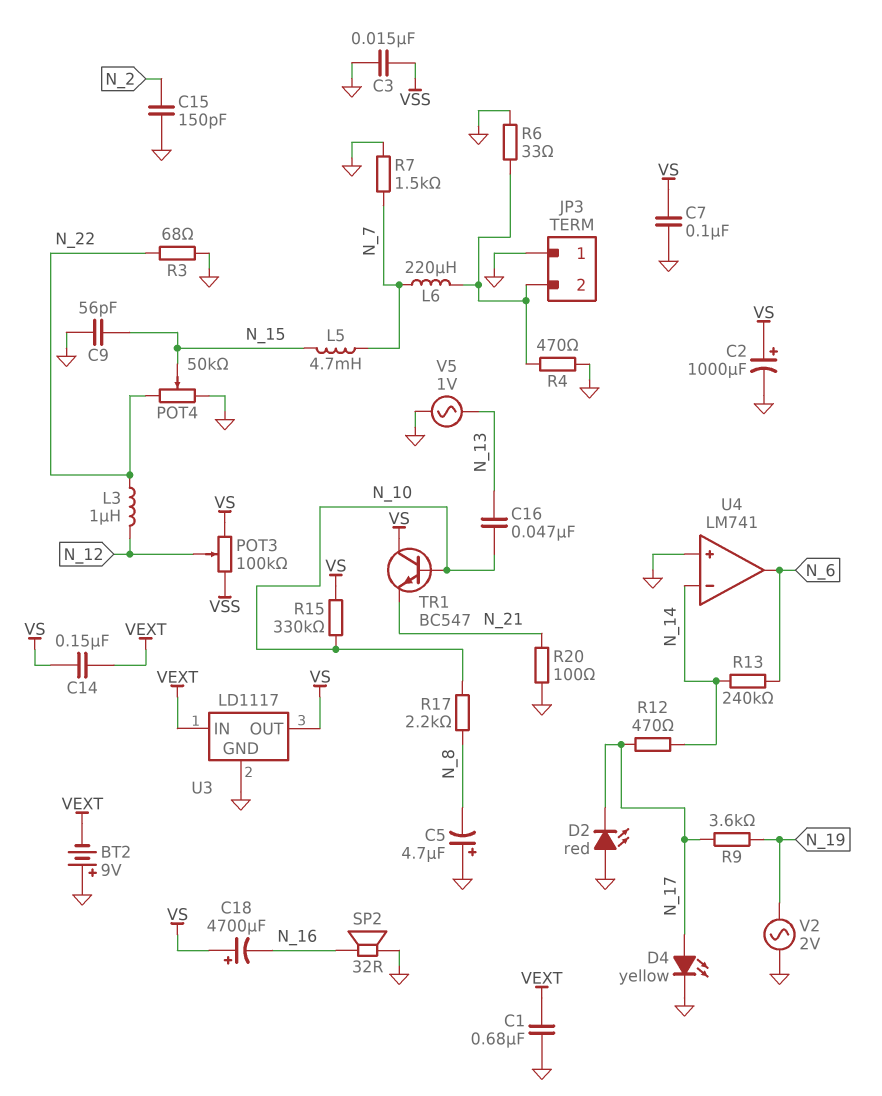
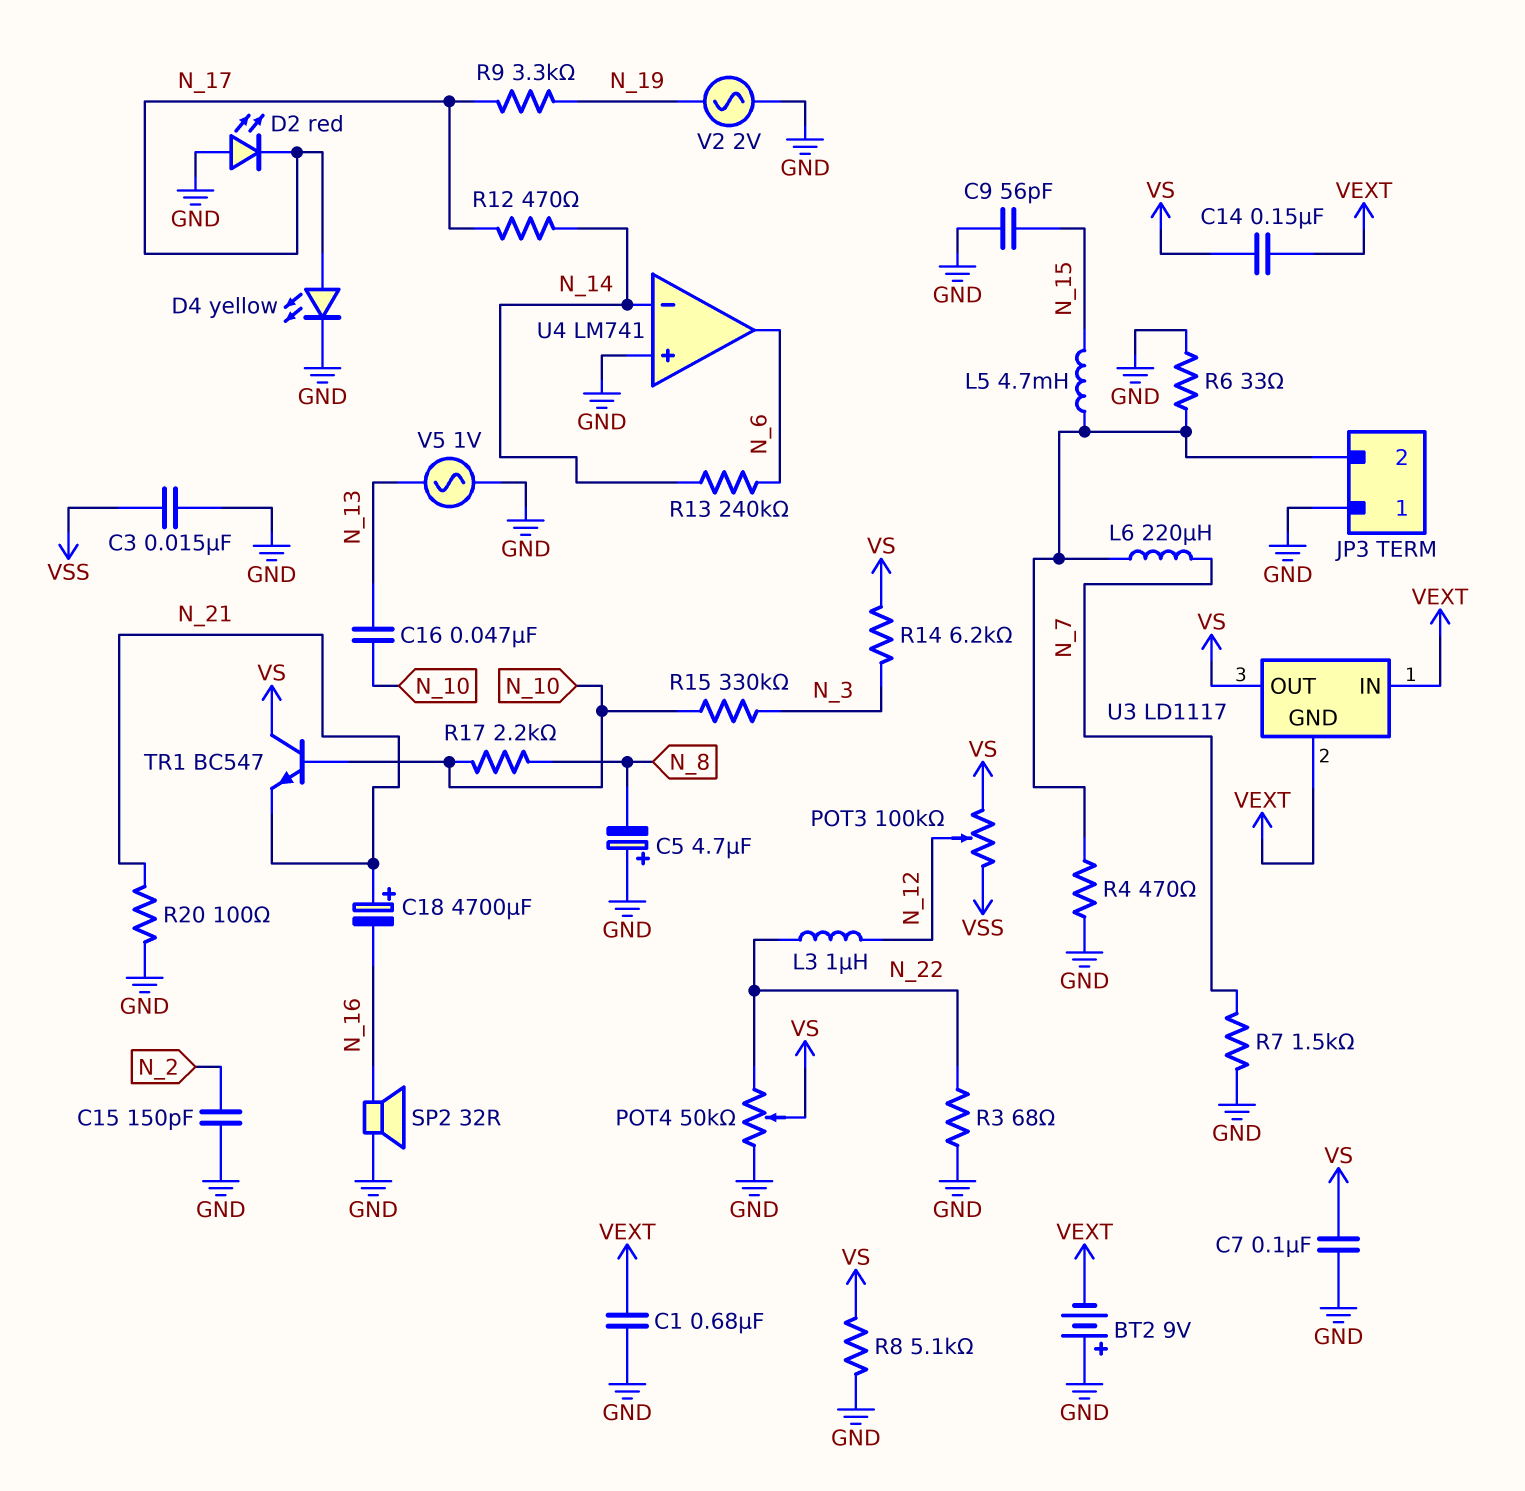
C2: 1000uF (plus VS, minus GND) -> none
C18: 4700uF (plus VS, minus N_16) -> 4700uF (plus N_21, minus N_16)
L5: 4.7mH (N_7, N_15) -> 4.7mH (JP3/2, N_15)
POT4: 50k (GND, N_22, wiper N_15) -> 50k (GND, N_22, wiper VS)
R8: none -> 5.1k (GND, VS)
R9: 3.6k (N_17, N_19) -> 3.3k (N_17, N_19)
R14: none -> 6.2k (N_3, VS)
R15: 330k (N_10, VS) -> 330k (N_3, N_10)
U3 pin GND: GND -> VEXT

